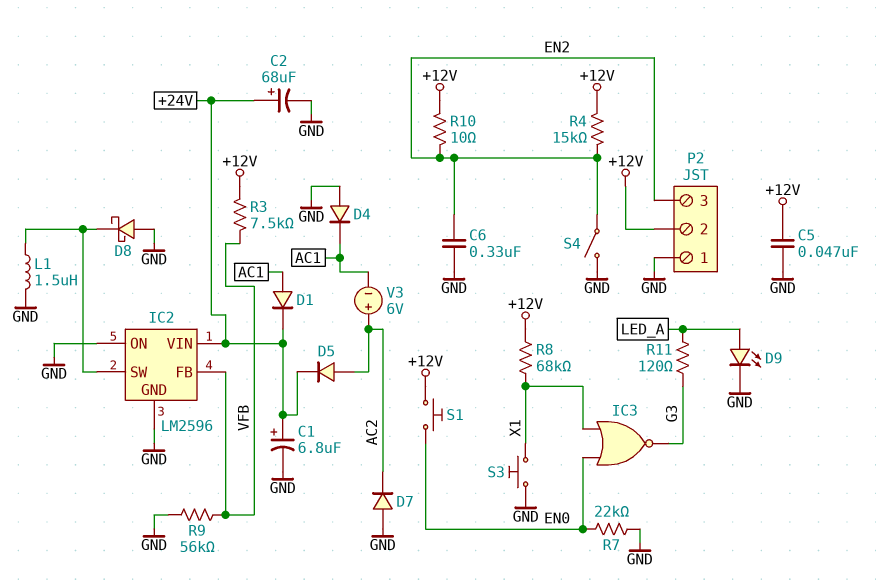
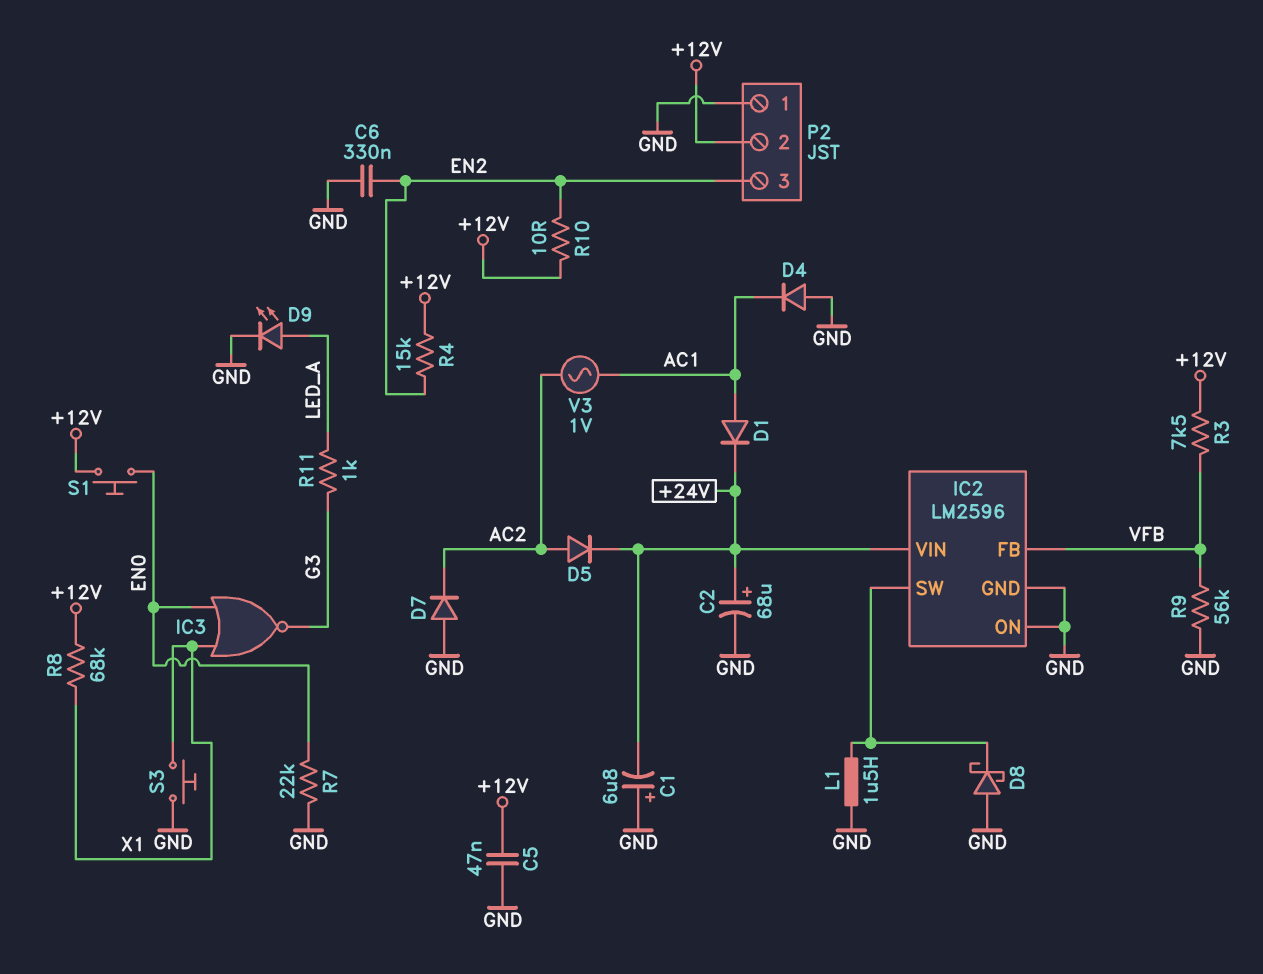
C1: 6.8uF (plus +24V, minus GND) -> 6.8uF (plus GND, minus +24V)
R11: 120 (G3, LED_A) -> 1k (G3, LED_A)
S4: switch (EN2, GND) -> none
V3: 6V (plus AC2, minus AC1) -> AC 1V (AC1, AC2)

